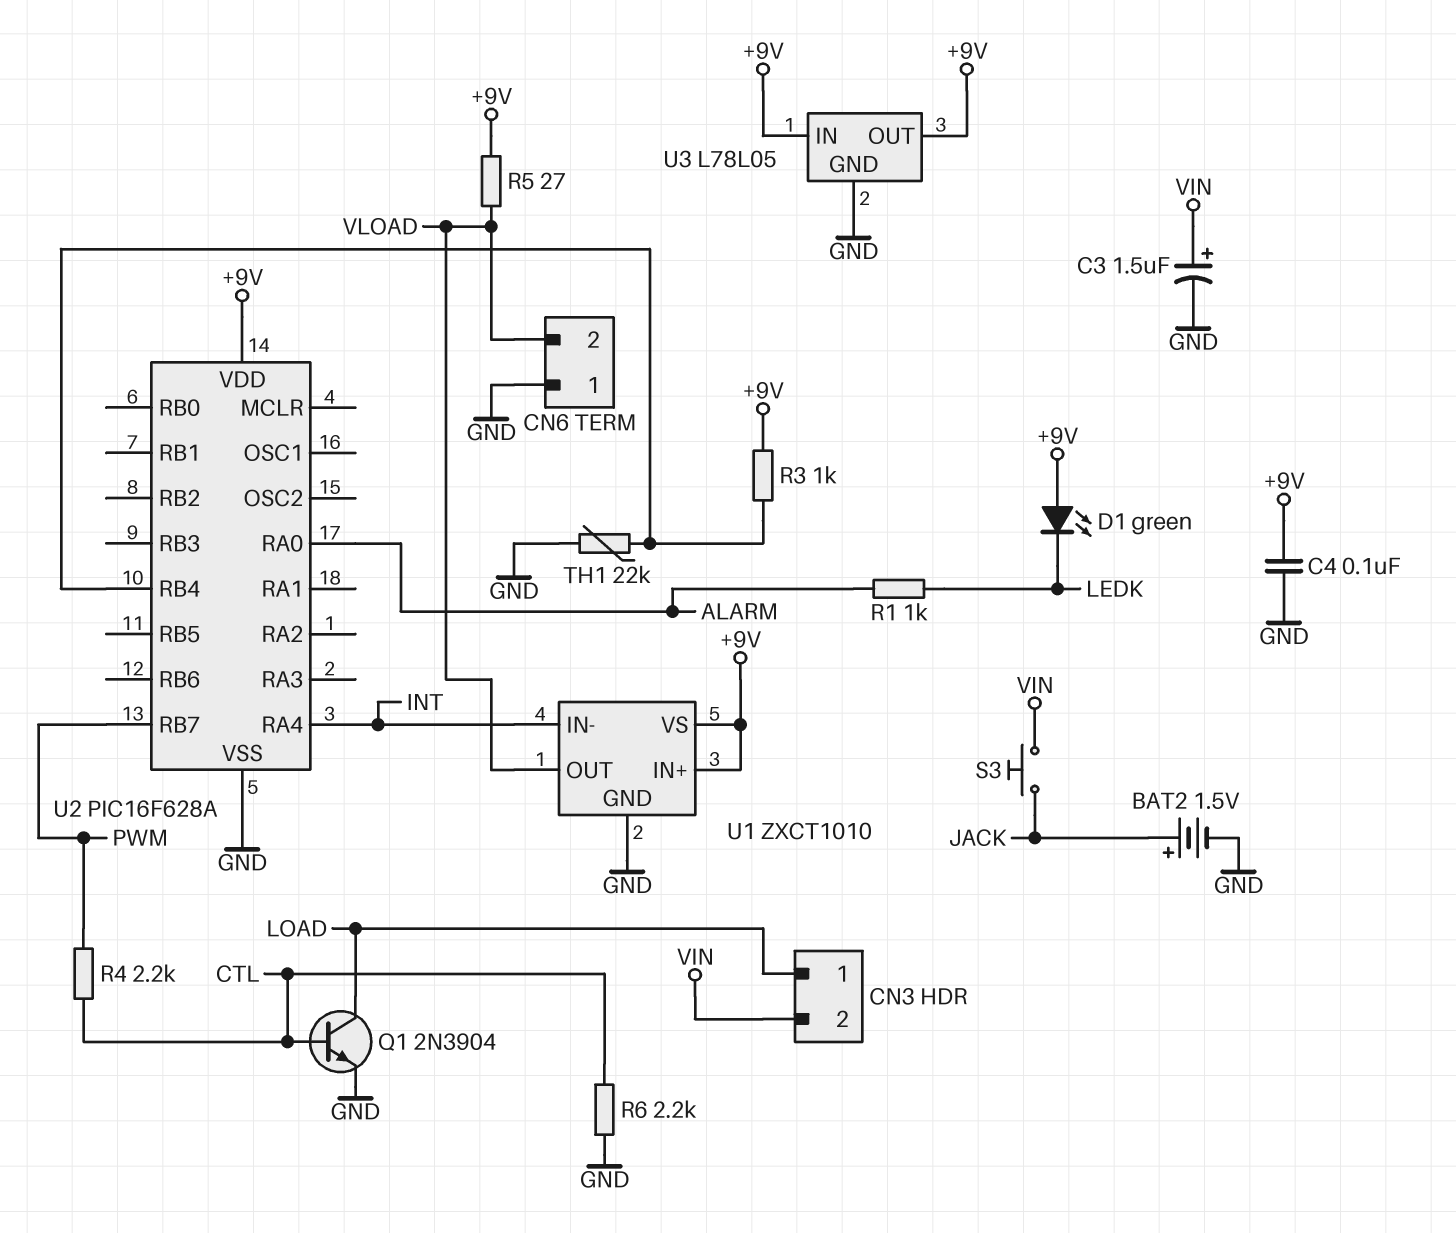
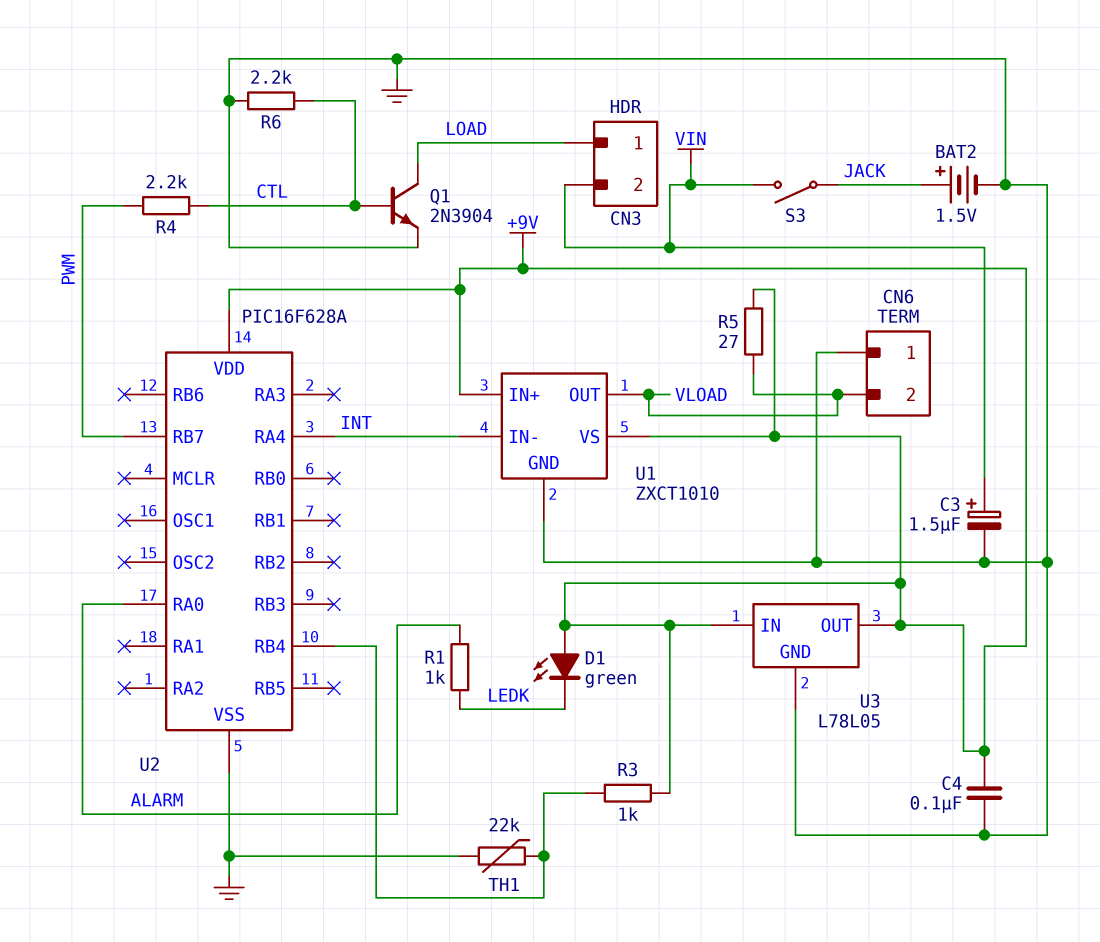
S3: button (JACK, VIN) -> switch (JACK, VIN)

